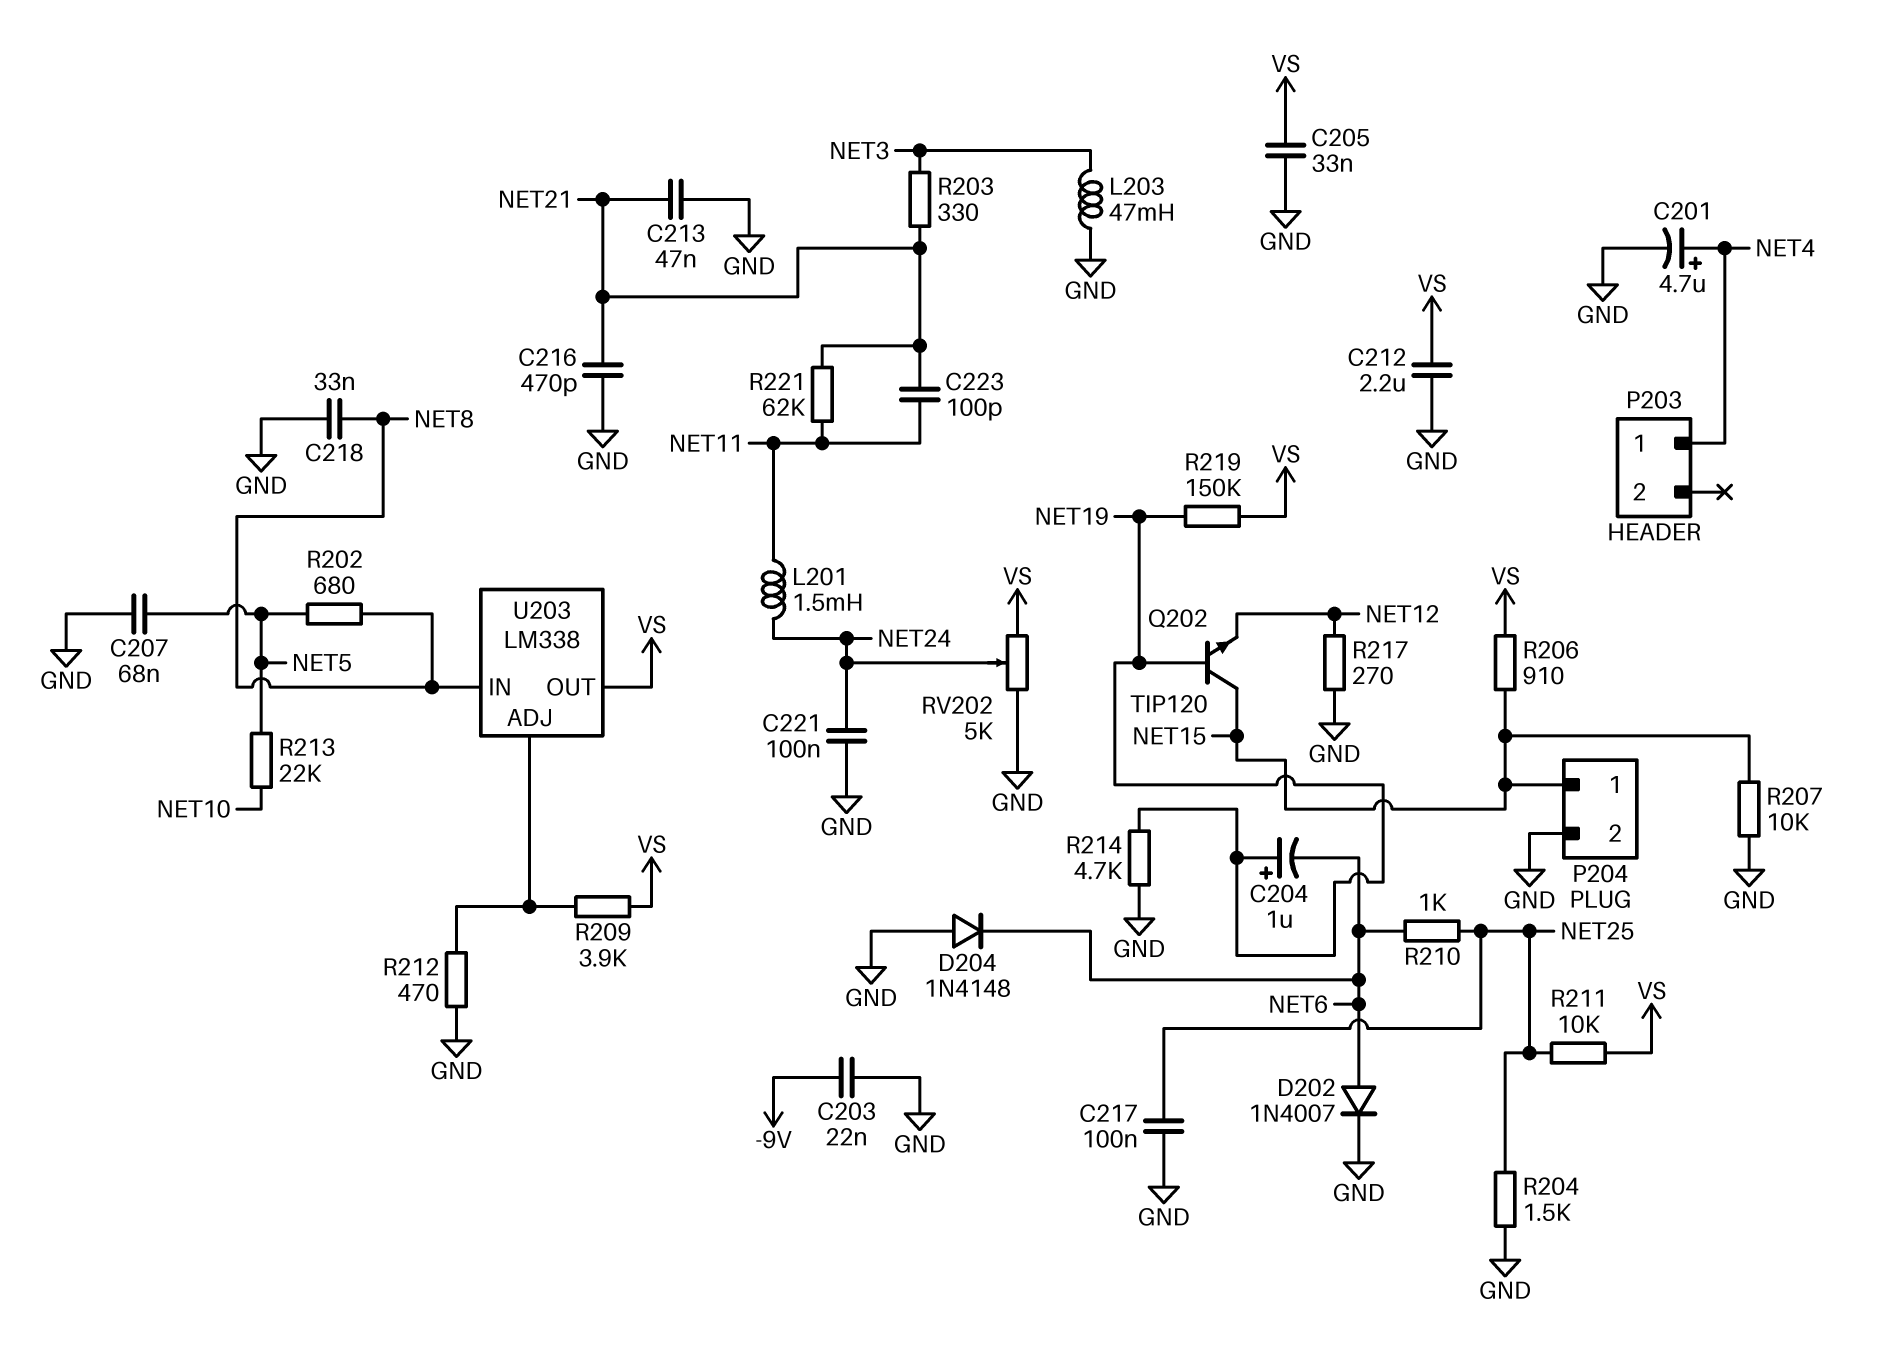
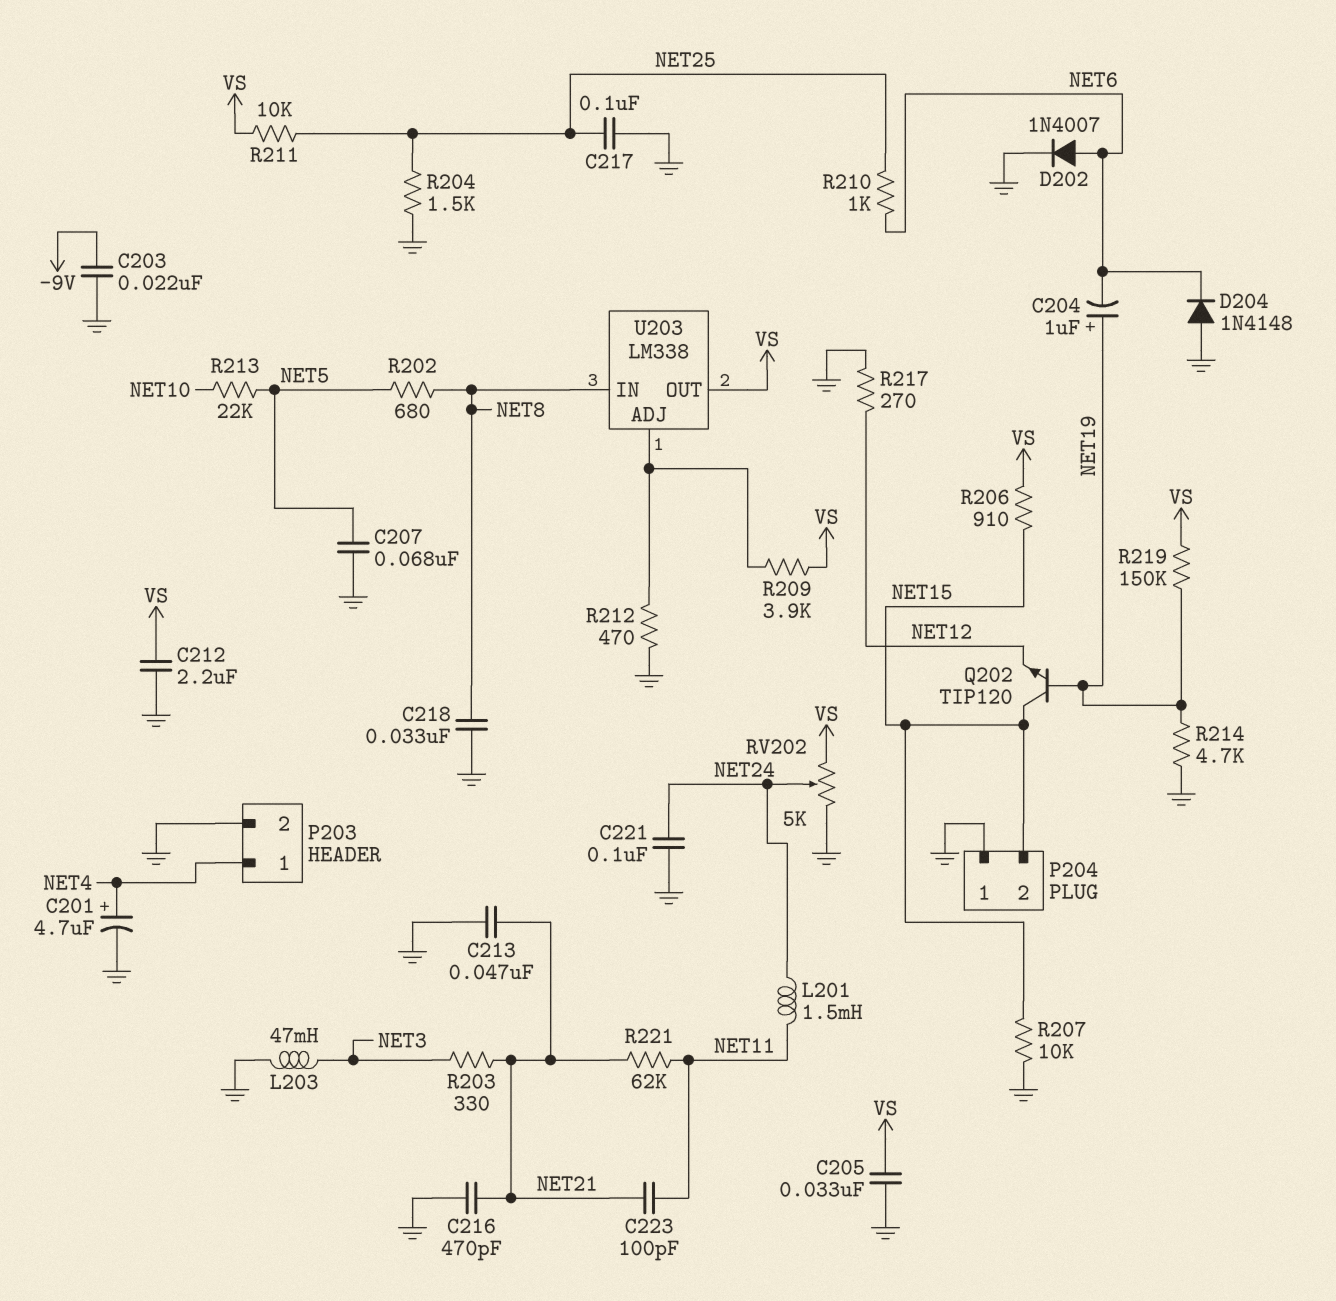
P203 pin 2: none -> GND
P204 pin 1: NET15 -> GND
P204 pin 2: GND -> NET15

